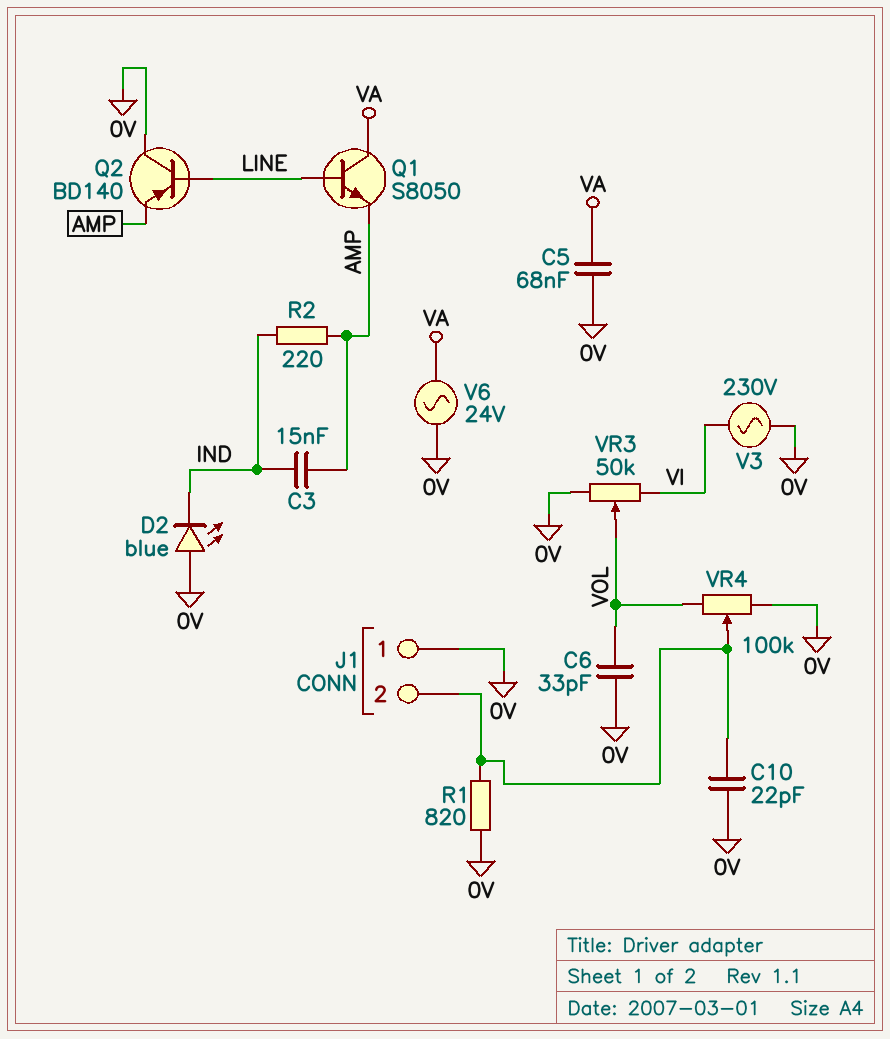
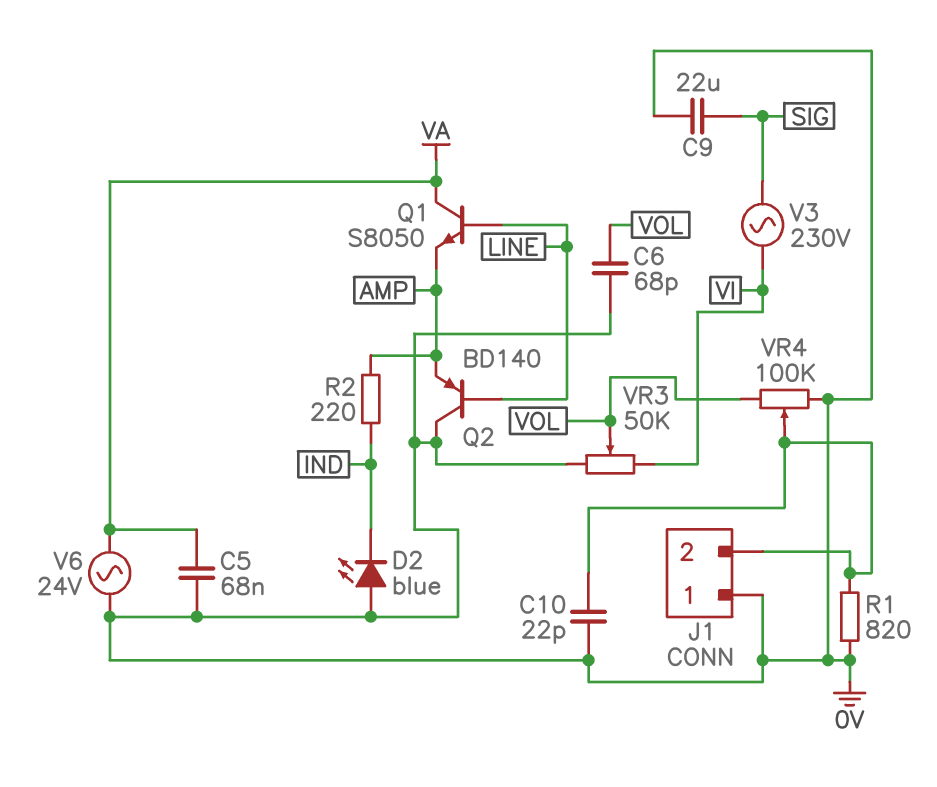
C3: 15nF (AMP, IND) -> none
C6: 33pF (0V, VOL) -> 68pF (0V, VOL)
C9: none -> 22uF (0V, SIG)
V3: AC 230V (0V, VI) -> AC 230V (SIG, VI)

